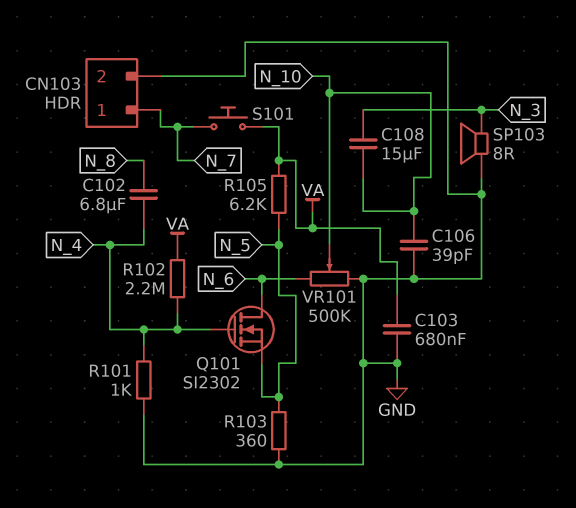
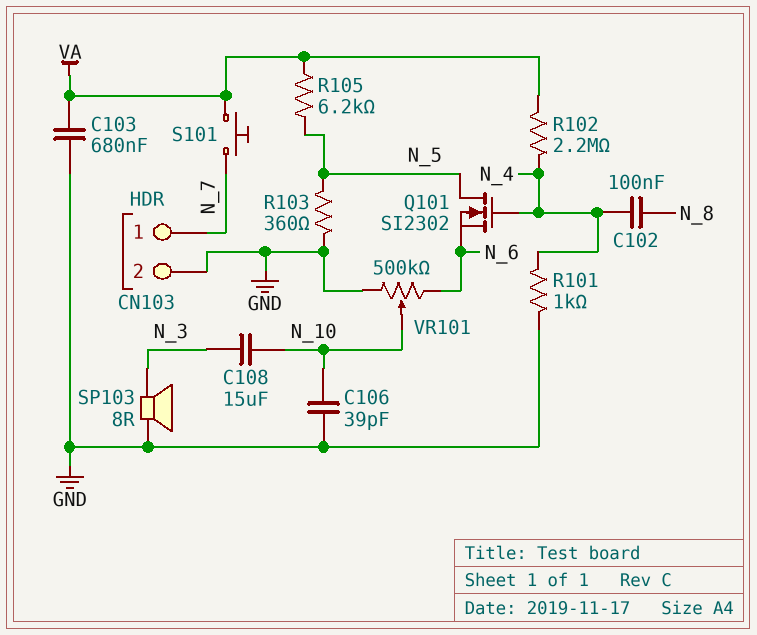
C102: 6.8uF (N_4, N_8) -> 100nF (N_4, N_8)
Q101: NMOS SI2302 (G N_4, D N_6, S N_5) -> NMOS SI2302 (G N_4, D N_5, S N_6)

